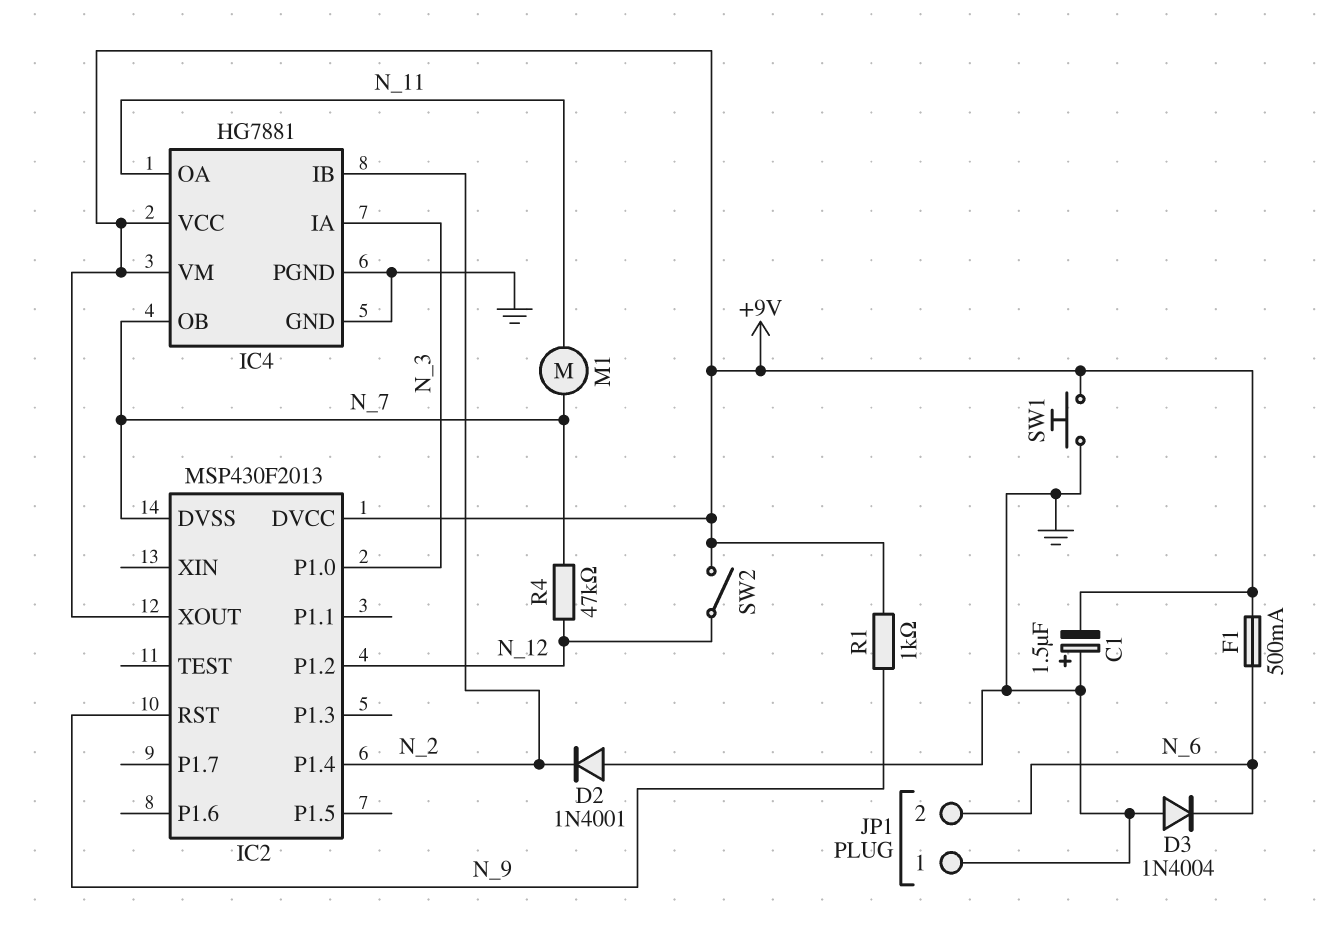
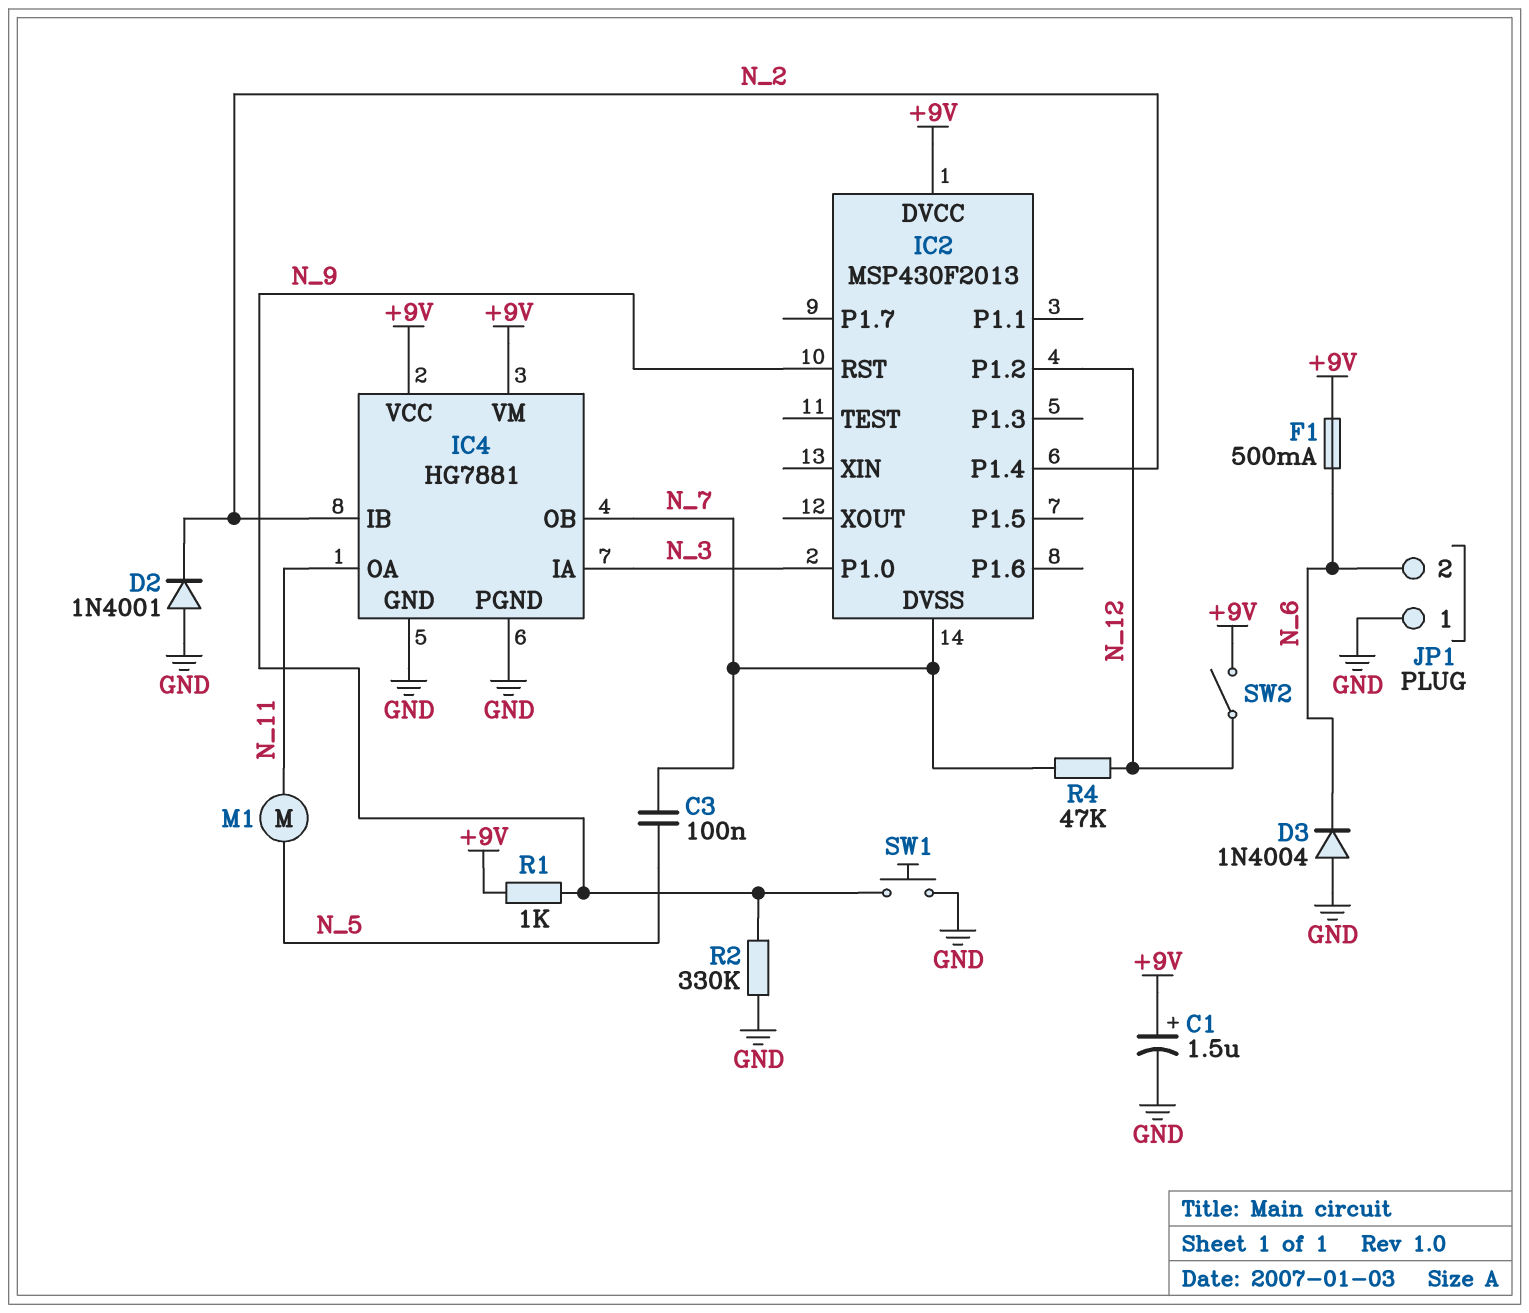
C1: 1.5uF (plus GND, minus +9V) -> 1.5uF (plus +9V, minus GND)
C3: none -> 100nF (N_5, N_7)
IC2 pin XOUT: +9V -> none
M1: motor (N_7, N_11) -> motor (N_5, N_11)
R2: none -> 330k (GND, N_9)
SW1: button (+9V, GND) -> button (GND, N_9)

